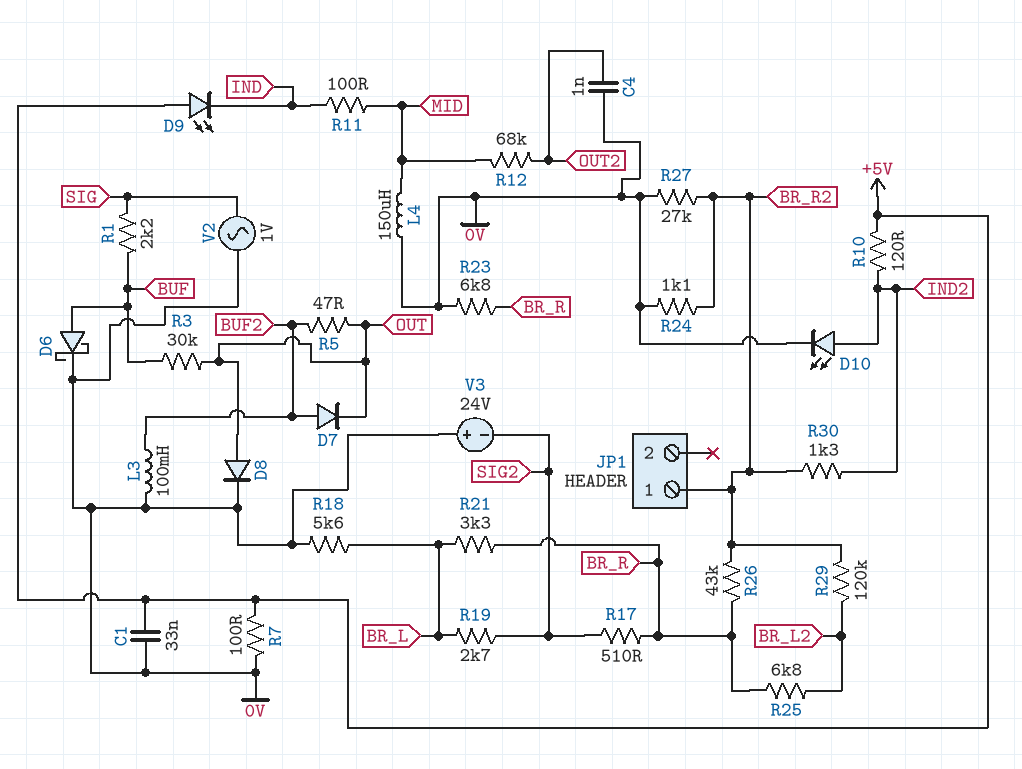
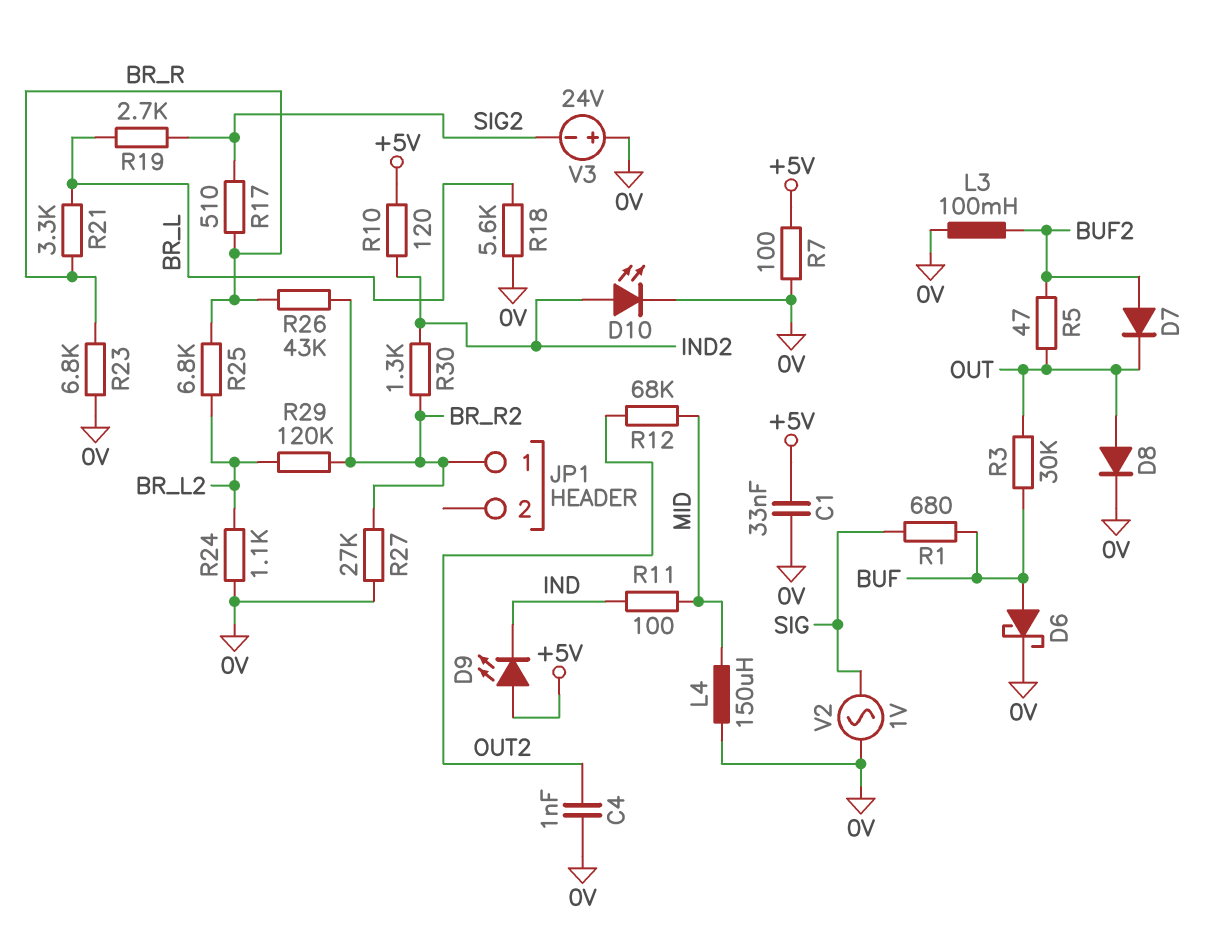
R1: 2.2k (BUF, SIG) -> 680 (BUF, SIG)
R24: 1.1k (0V, BR_R2) -> 1.1k (0V, BR_L2)

